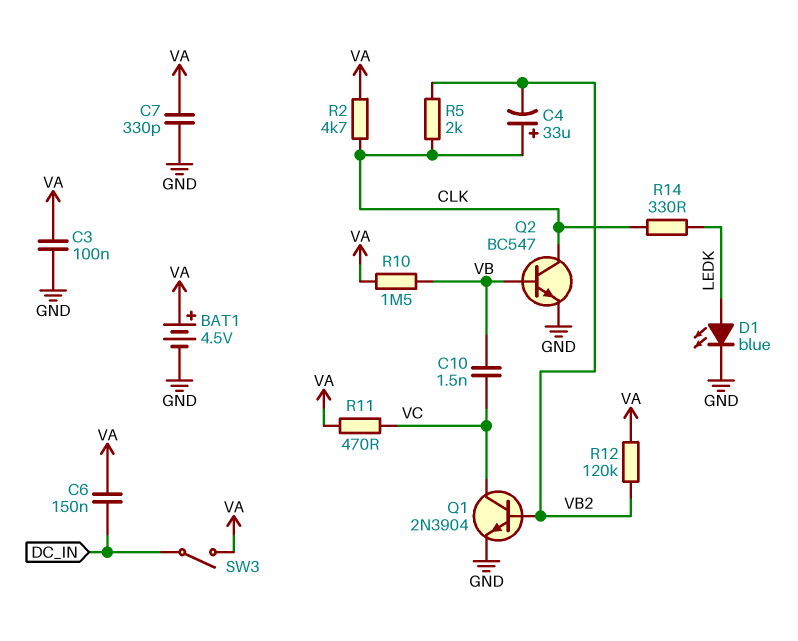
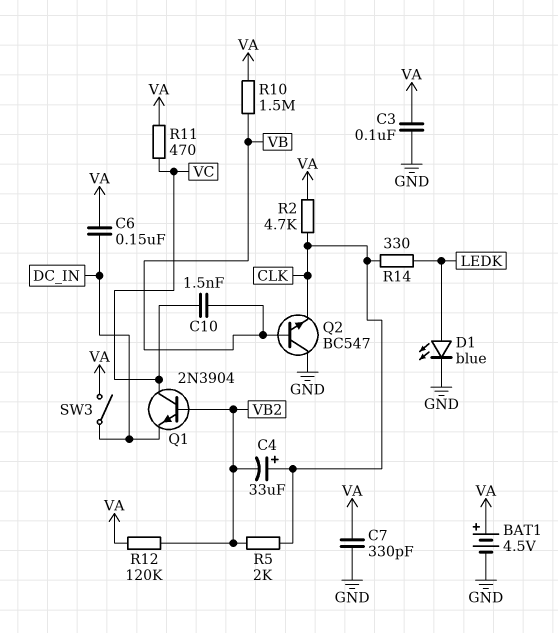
Q1: NPN 2N3904 (B VB2, C VC, E GND) -> NPN 2N3904 (B VB2, C VC, E DC_IN)
Q2: NPN BC547 (B VB, C CLK, E GND) -> NPN BC547 (B VB, C GND, E CLK)

